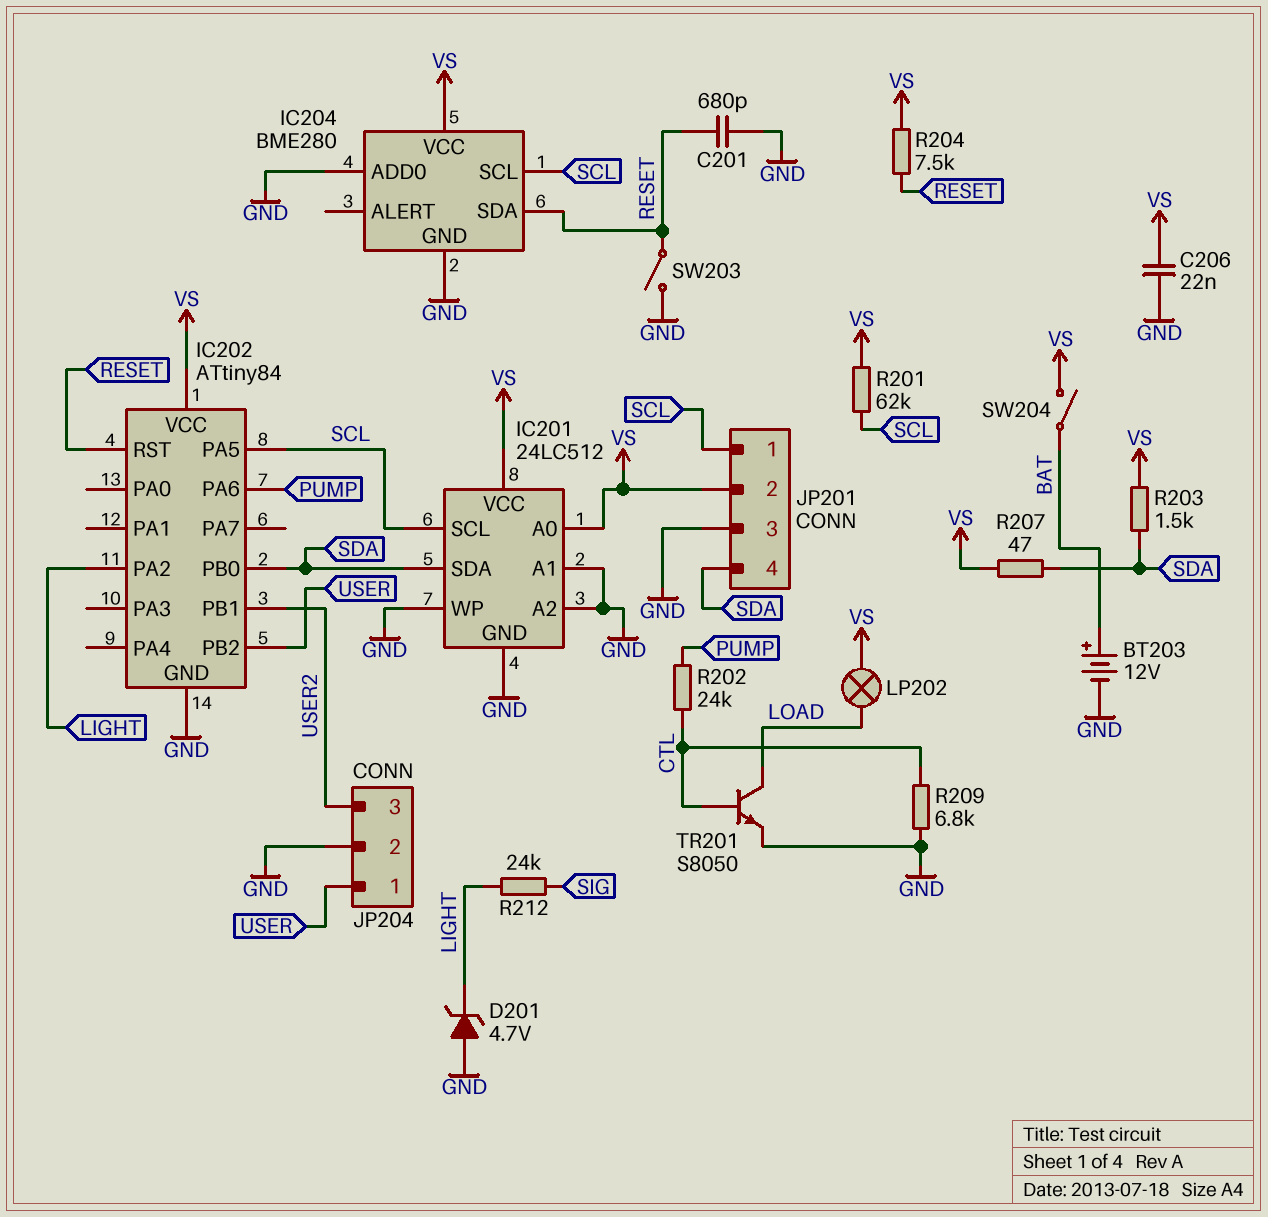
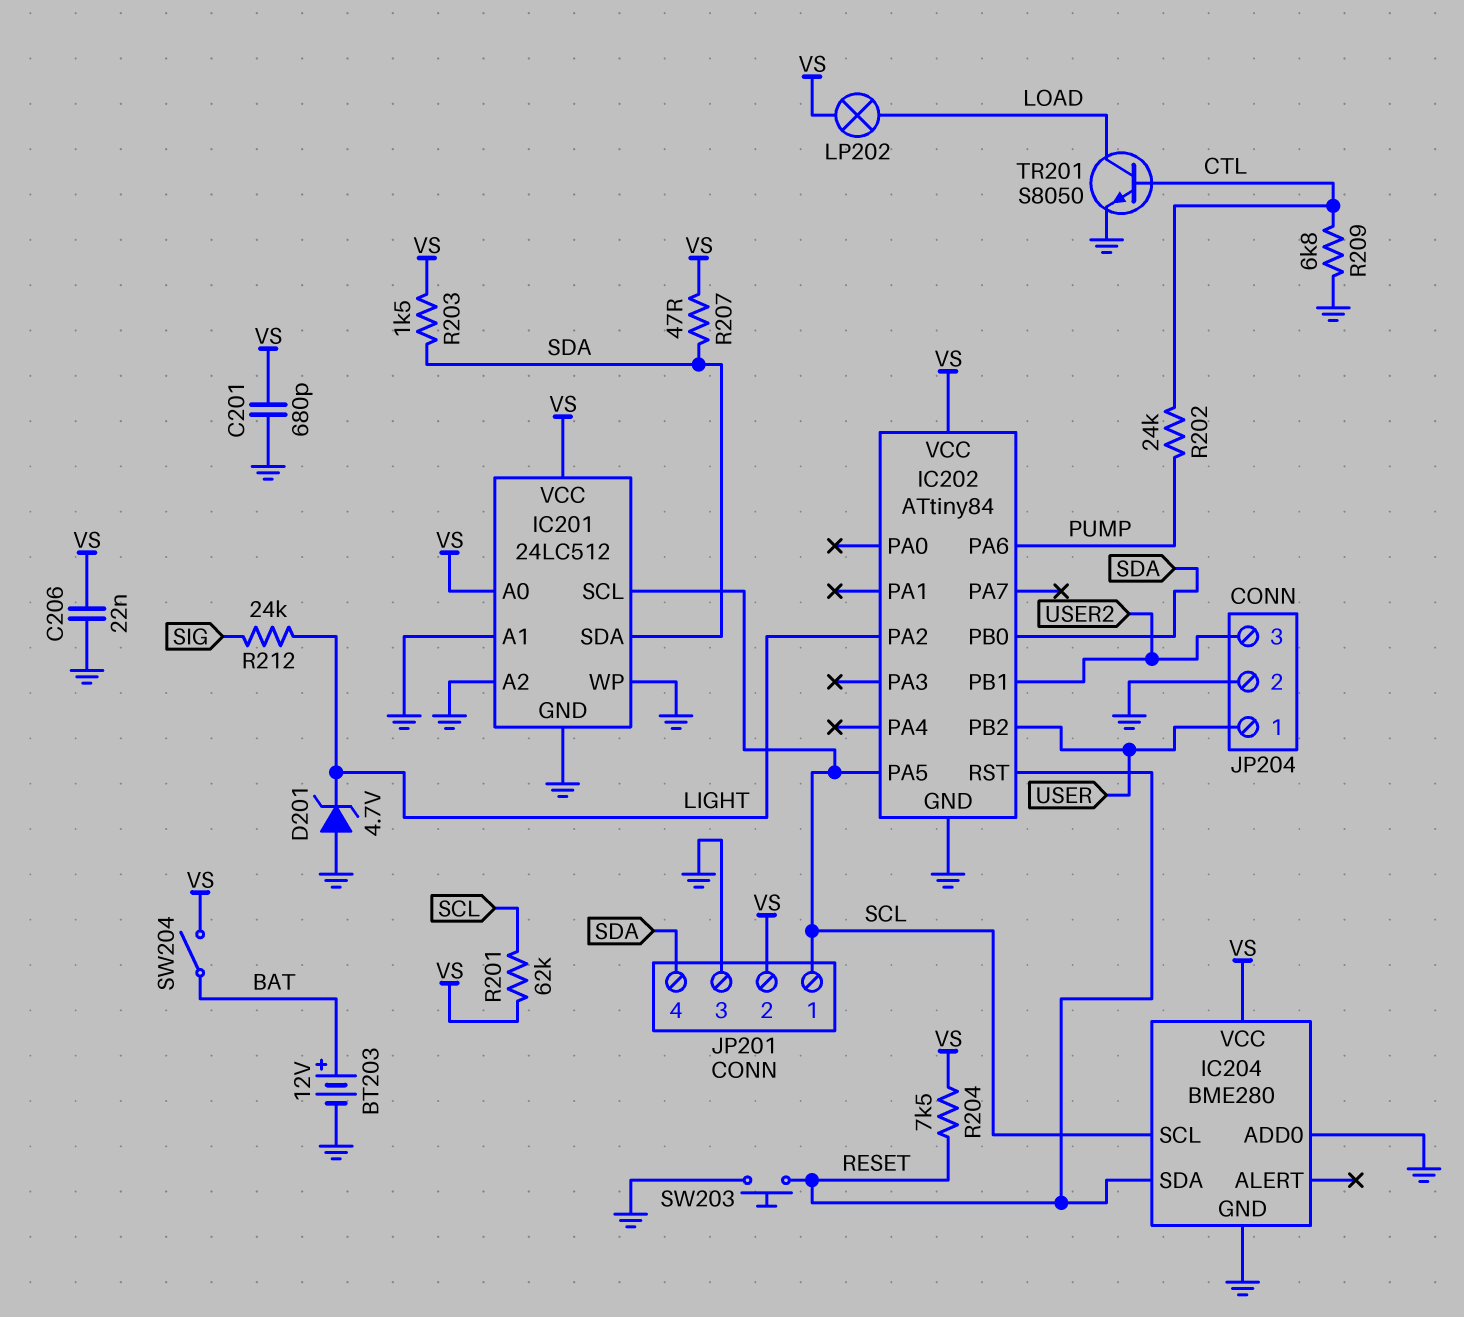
C201: 680pF (GND, RESET) -> 680pF (GND, VS)
SW203: switch (GND, RESET) -> button (GND, RESET)

